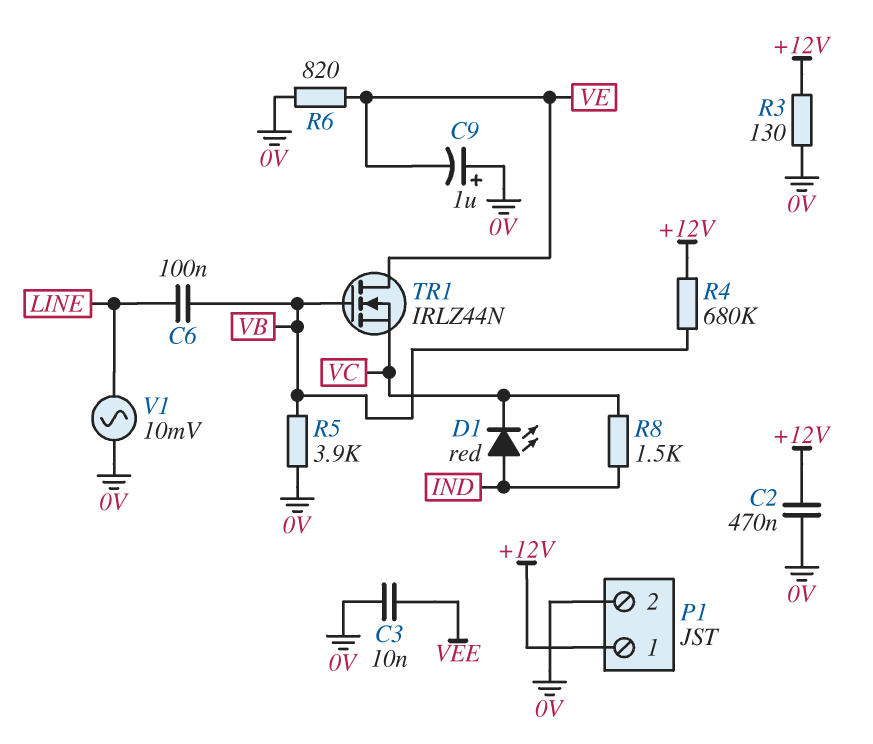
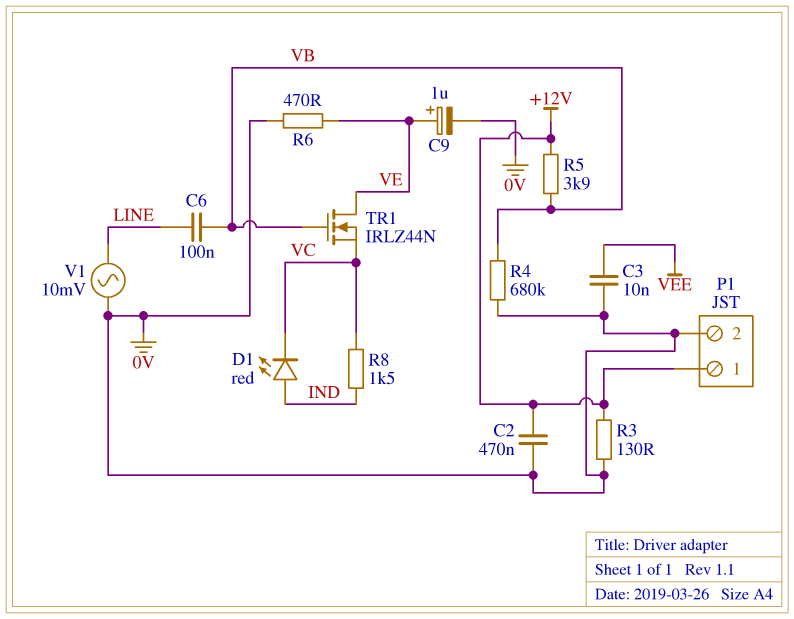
C9: 1uF (plus 0V, minus VE) -> 1uF (plus VE, minus 0V)
R4: 680k (+12V, VB) -> 680k (0V, VB)
R5: 3.9k (0V, VB) -> 3.9k (+12V, VB)
R6: 820 (0V, VE) -> 470 (0V, VE)

